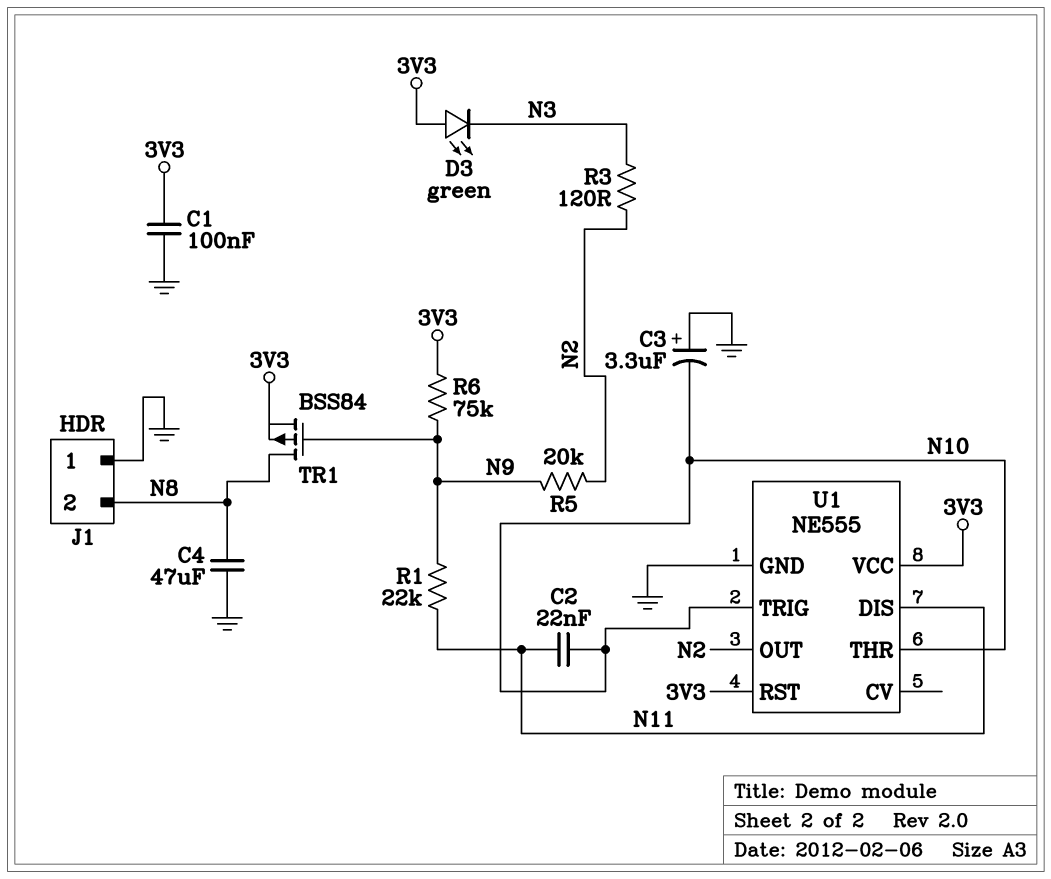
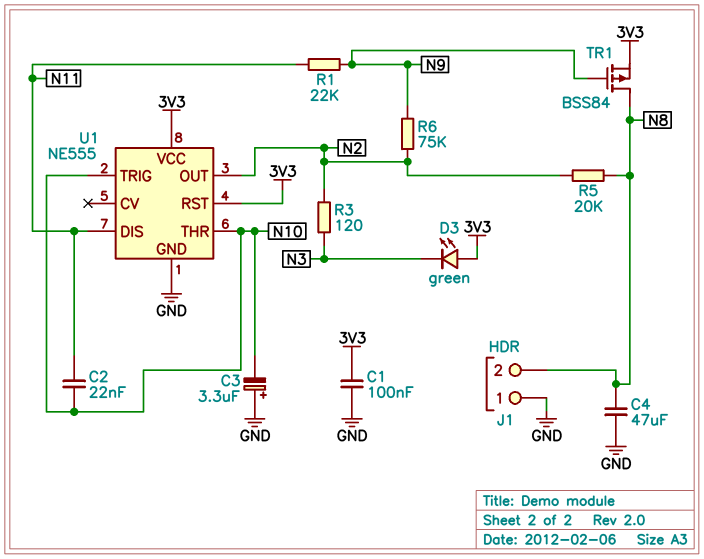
R5: 20k (N2, N9) -> 20k (N2, N8)
R6: 75k (3V3, N9) -> 75k (N2, N9)

